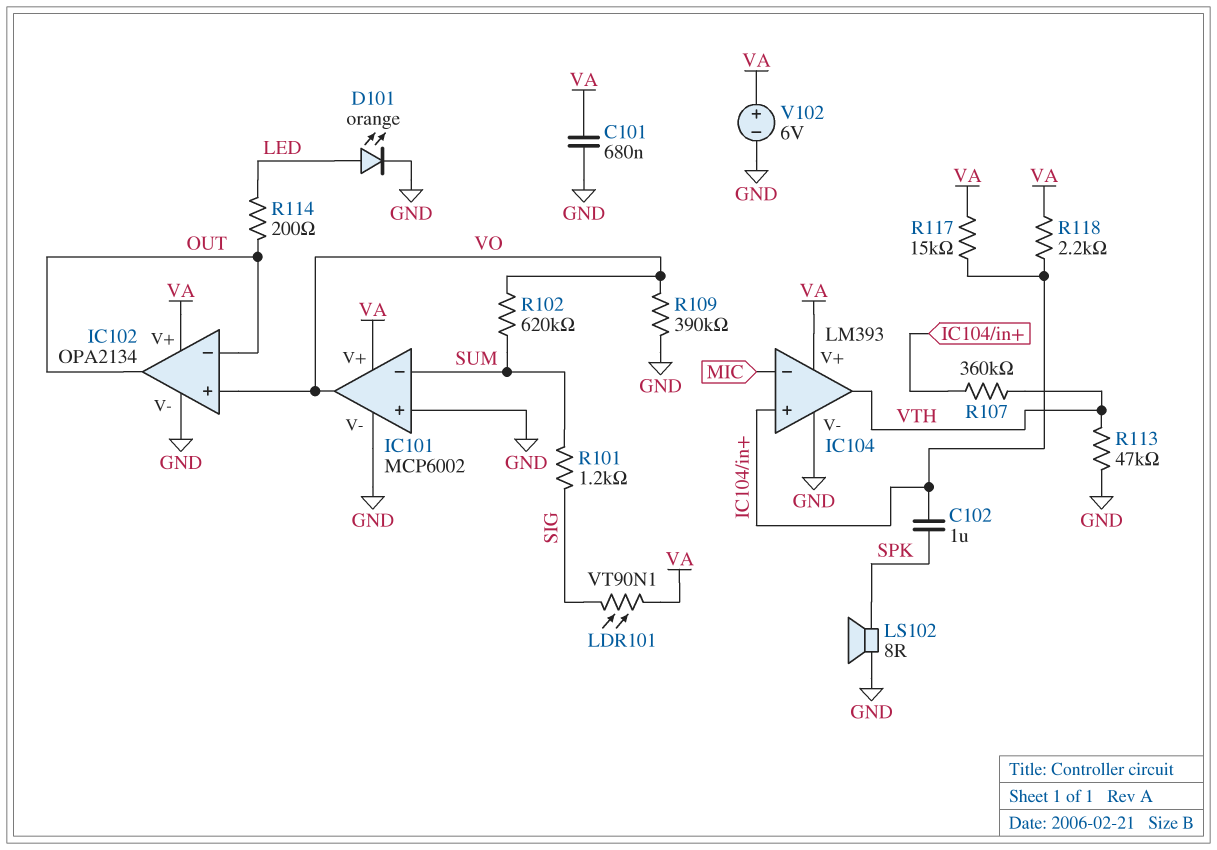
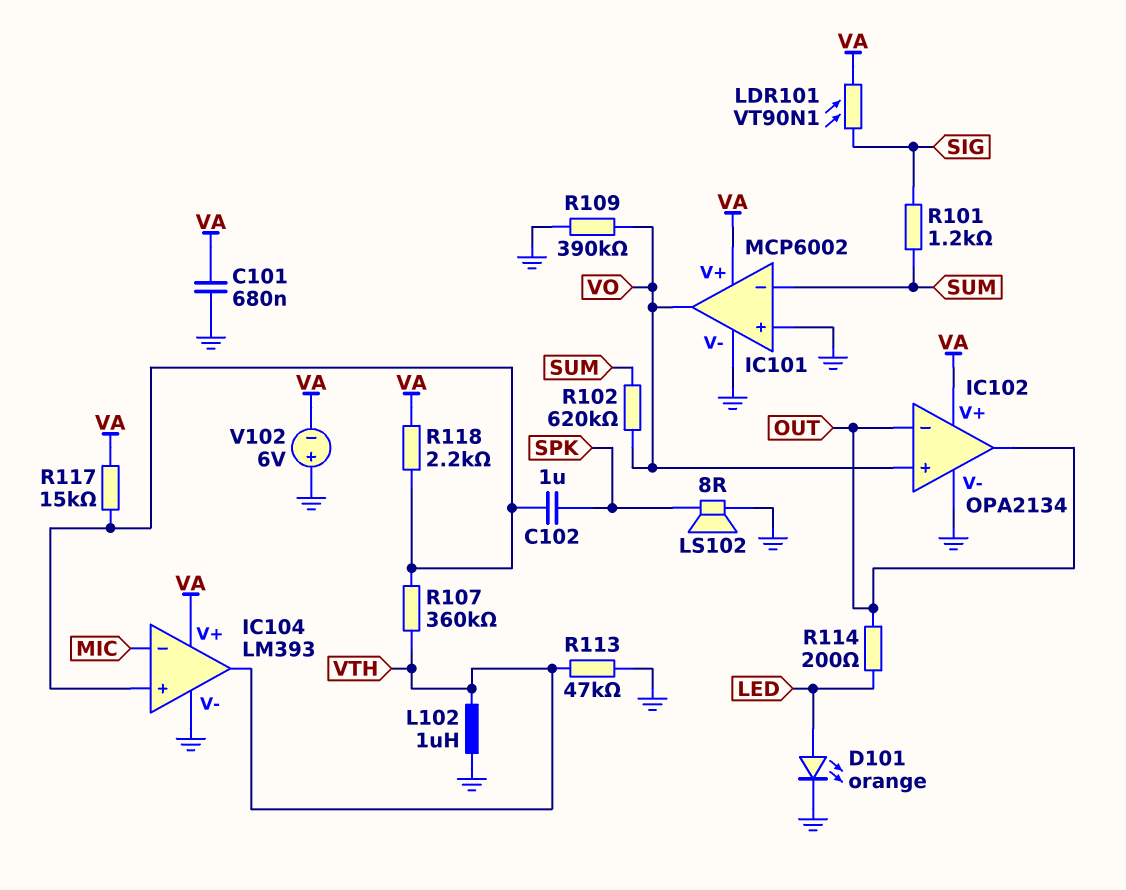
L102: none -> 1uH (GND, VTH)
V102: 6V (plus VA, minus GND) -> 6V (plus GND, minus VA)

